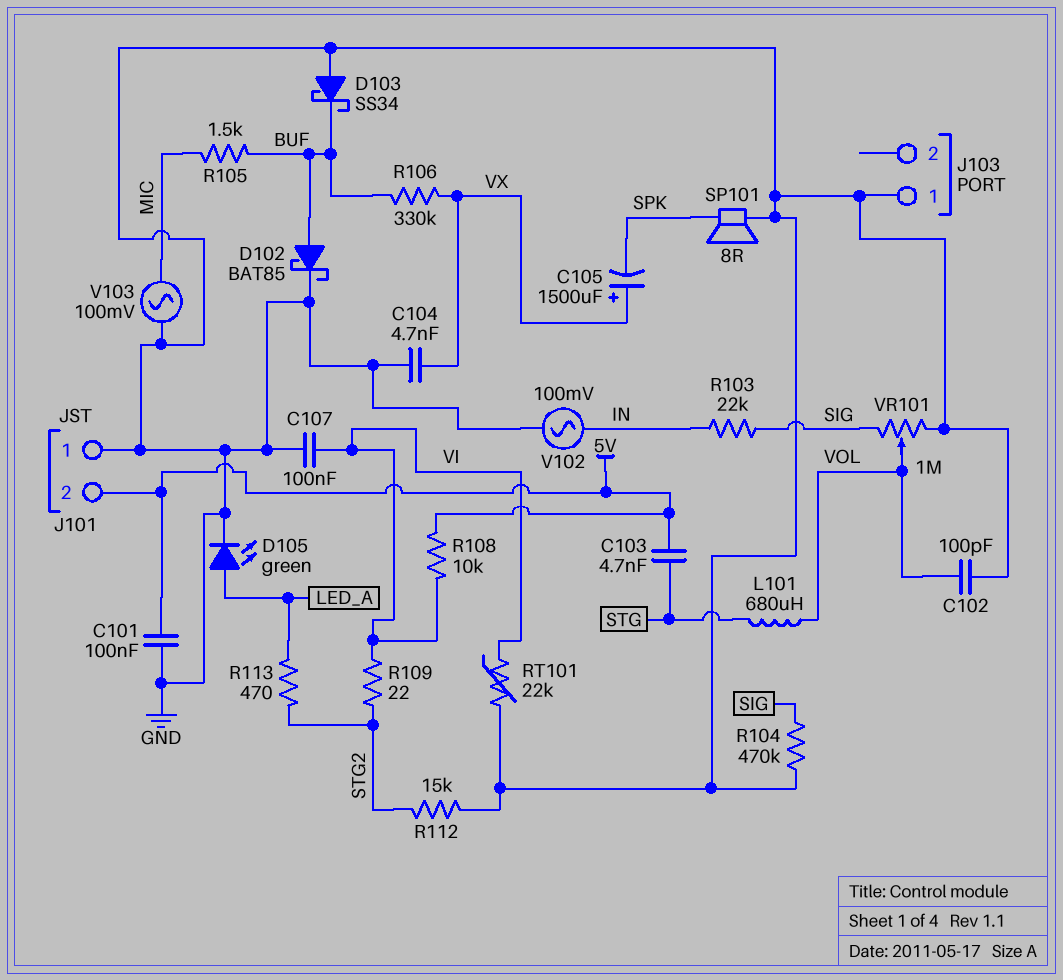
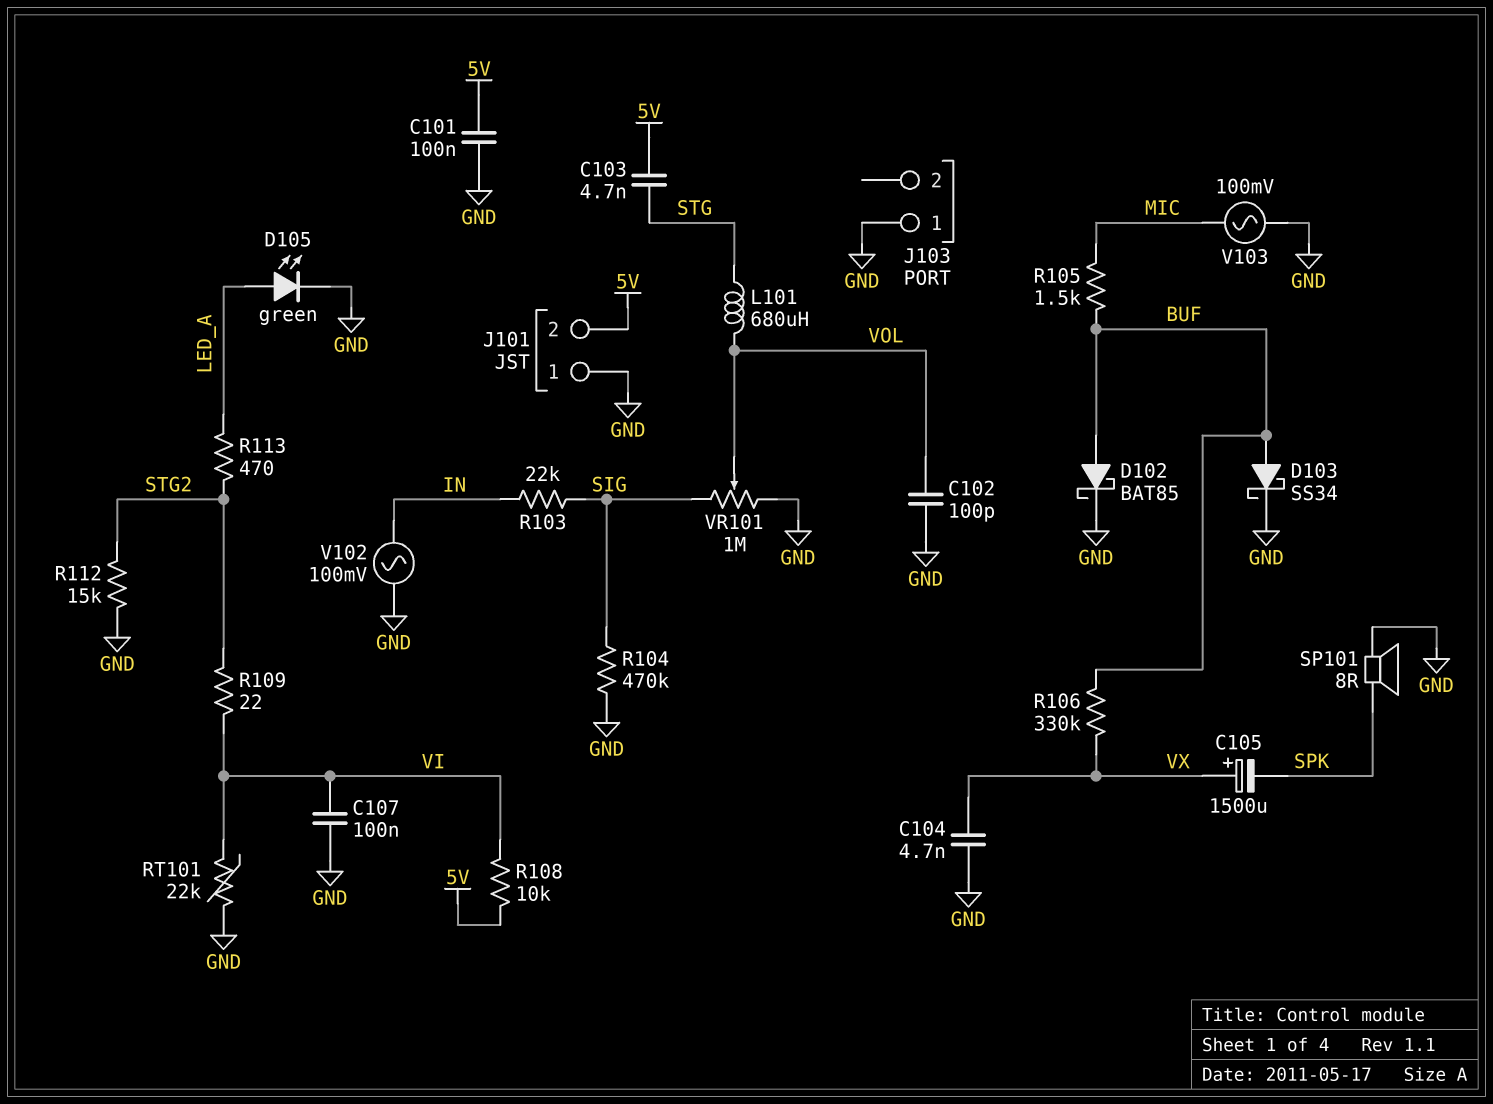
D103: schottky SS34 (A GND, K BUF) -> schottky SS34 (A BUF, K GND)

